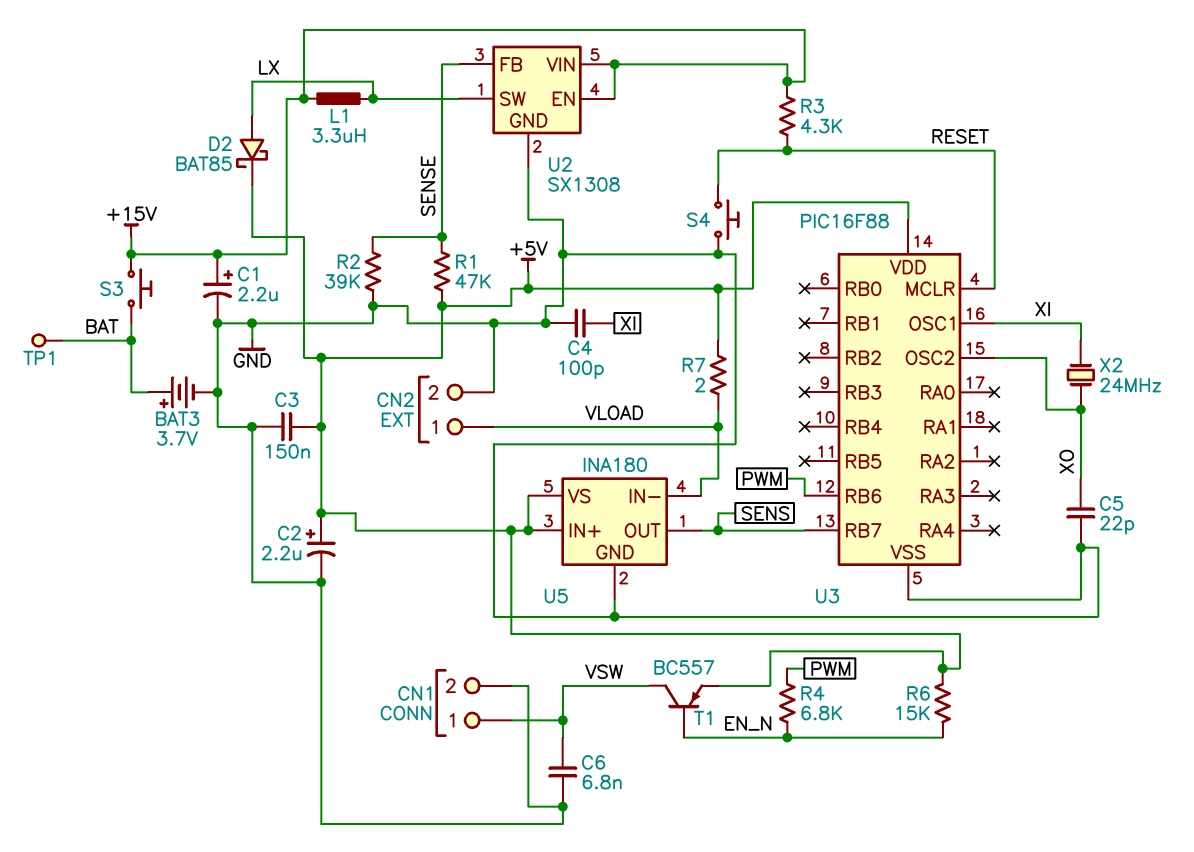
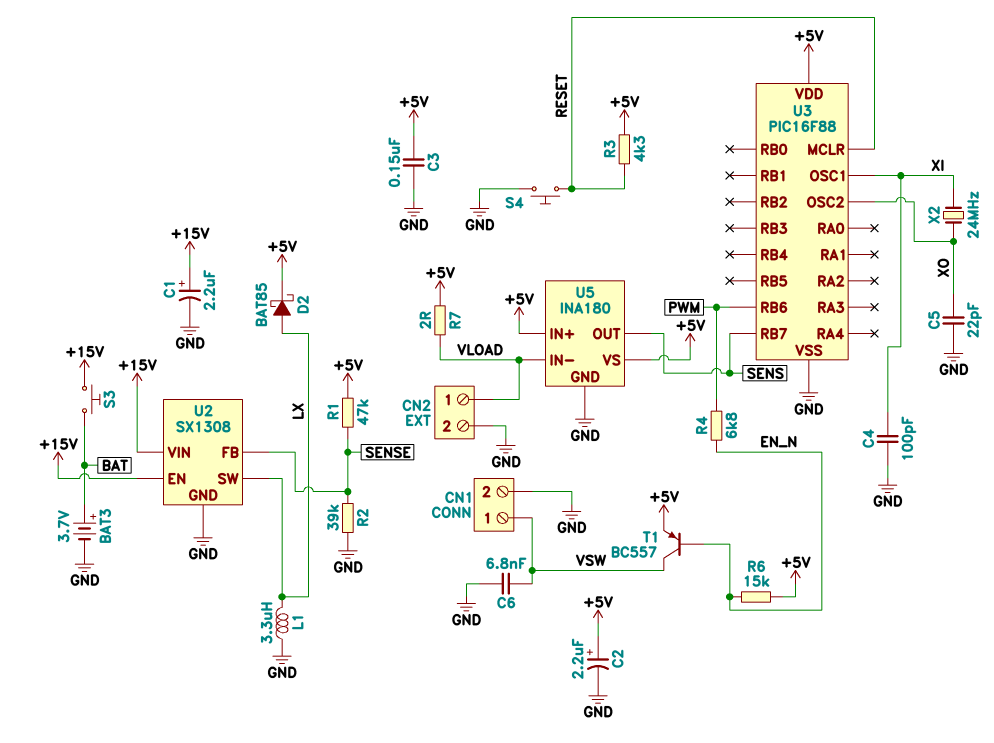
L1: 3.3uH (+15V, LX) -> 3.3uH (GND, LX)
R3: 4.3k (+15V, RESET) -> 4.3k (+5V, RESET)
TP1: test point (BAT) -> none

